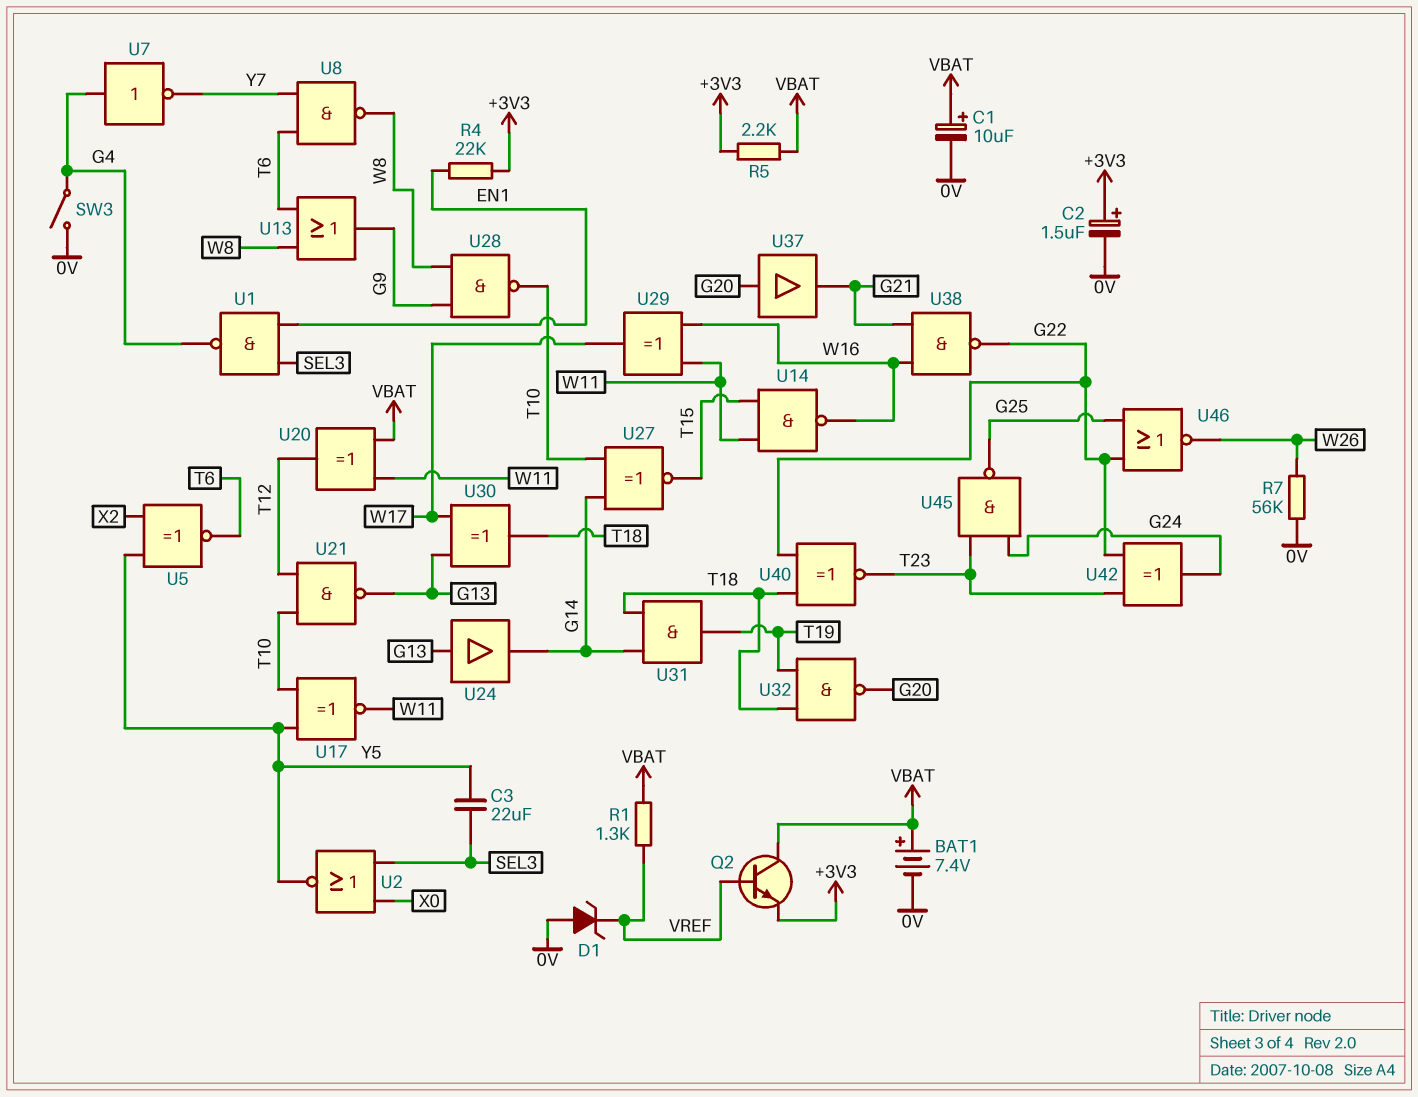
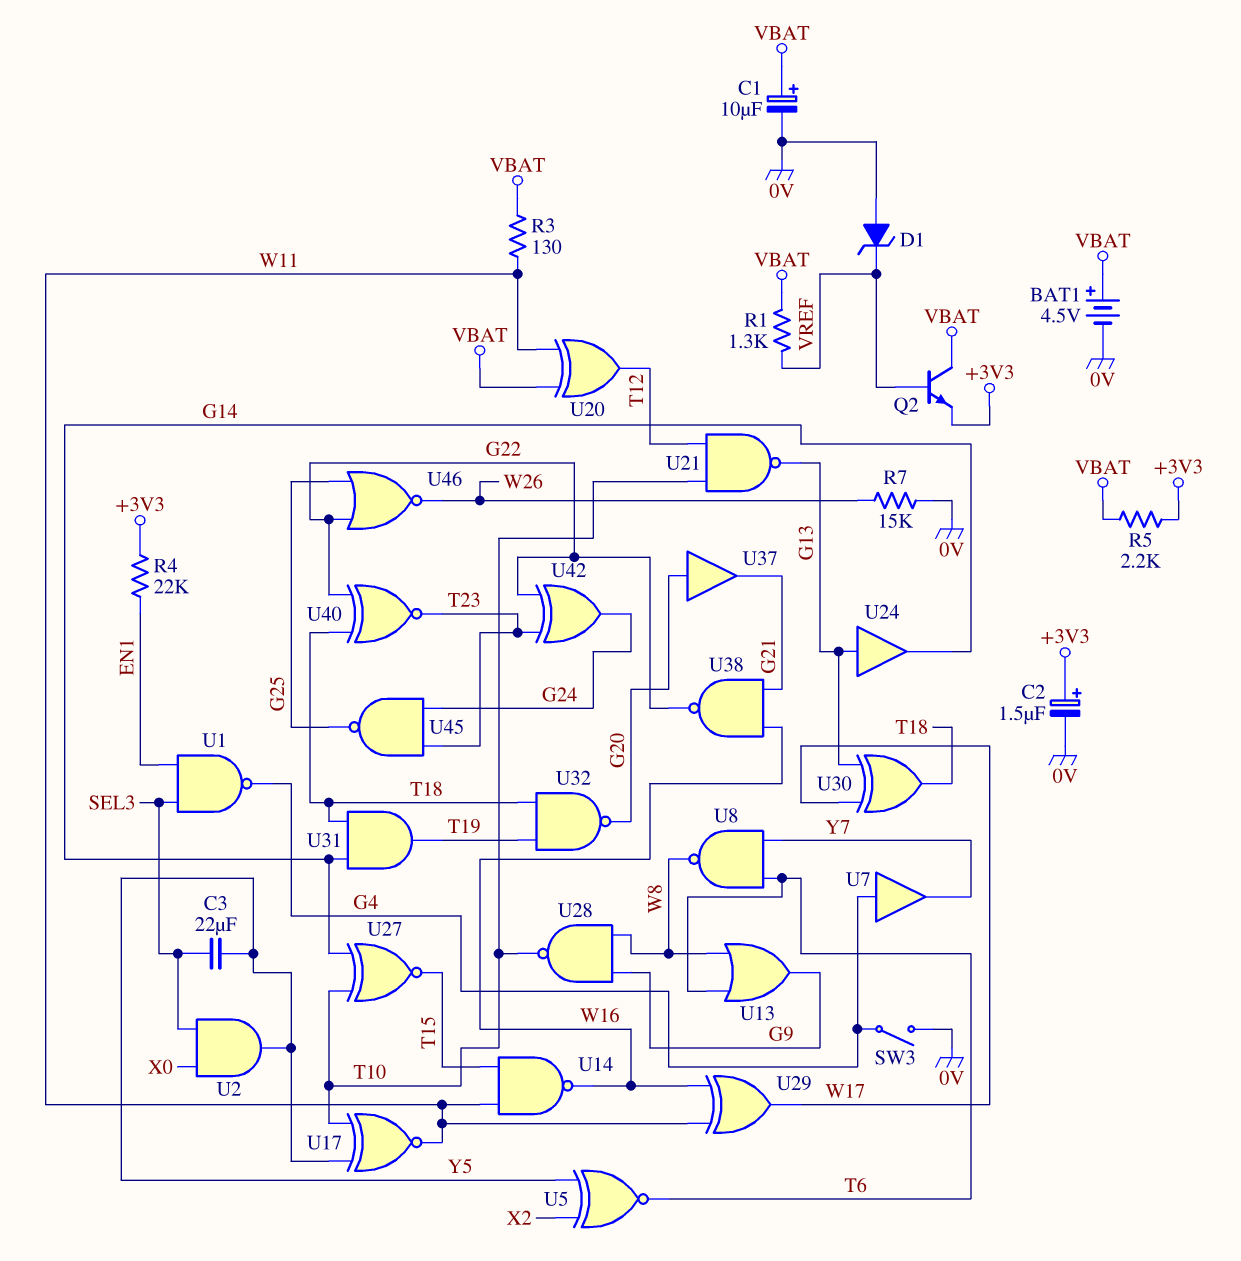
BAT1: 7.4V (plus VBAT, minus 0V) -> 4.5V (plus VBAT, minus 0V)
R3: none -> 130 (VBAT, W11)
R7: 56k (0V, W26) -> 15k (0V, W26)
U2: NOR (in SEL3, in X0, out Y5) -> AND (in SEL3, in X0, out Y5)
U7: NOT (in G4, out Y7) -> buffer (in G4, out Y7)

